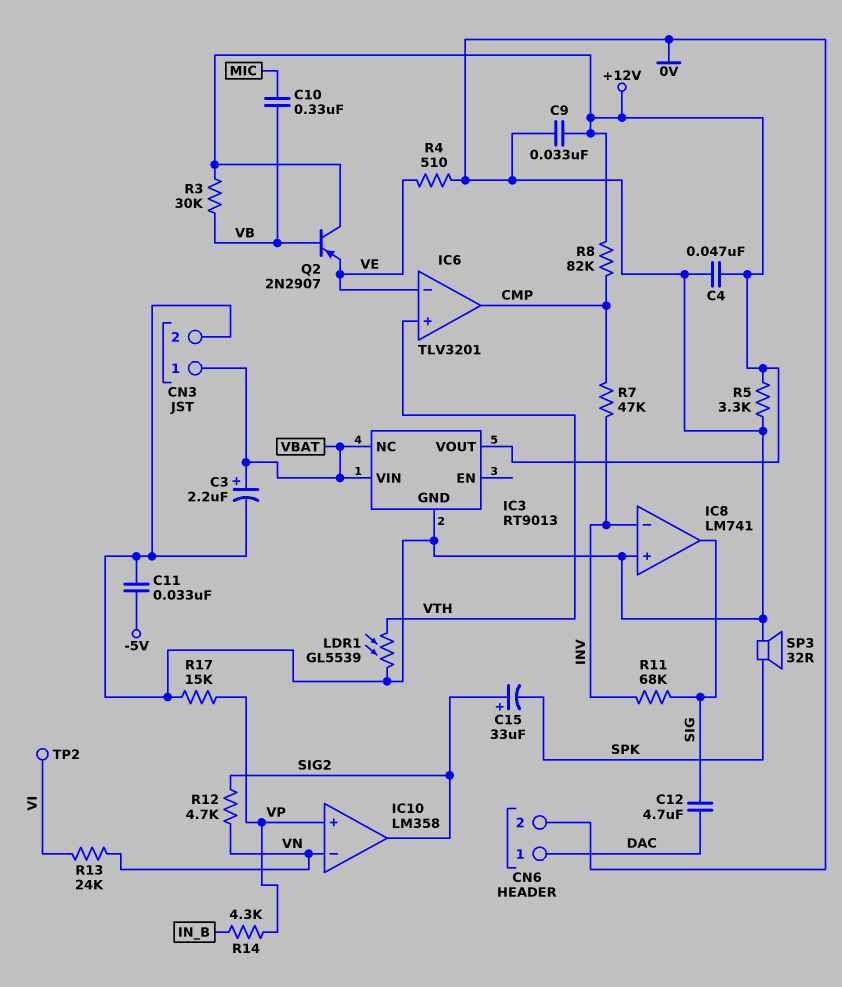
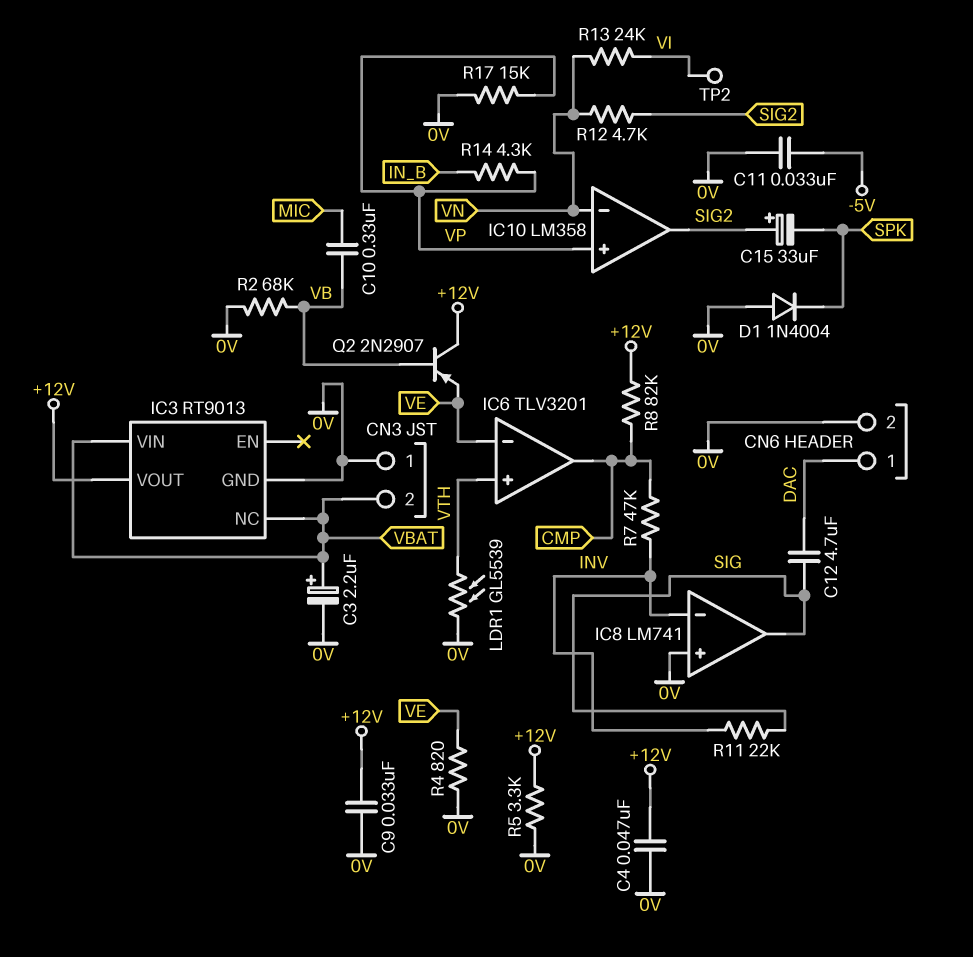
CN3 pin 1: VBAT -> 0V
CN3 pin 2: 0V -> VBAT
D1: none -> diode 1N4004 (A 0V, K SPK)
R2: none -> 68k (0V, VB)
R3: 30k (+12V, VB) -> none
R4: 510 (0V, VE) -> 820 (0V, VE)
R11: 68k (INV, SIG) -> 22k (INV, SIG)
SP3: speaker 32R (0V, SPK) -> none

